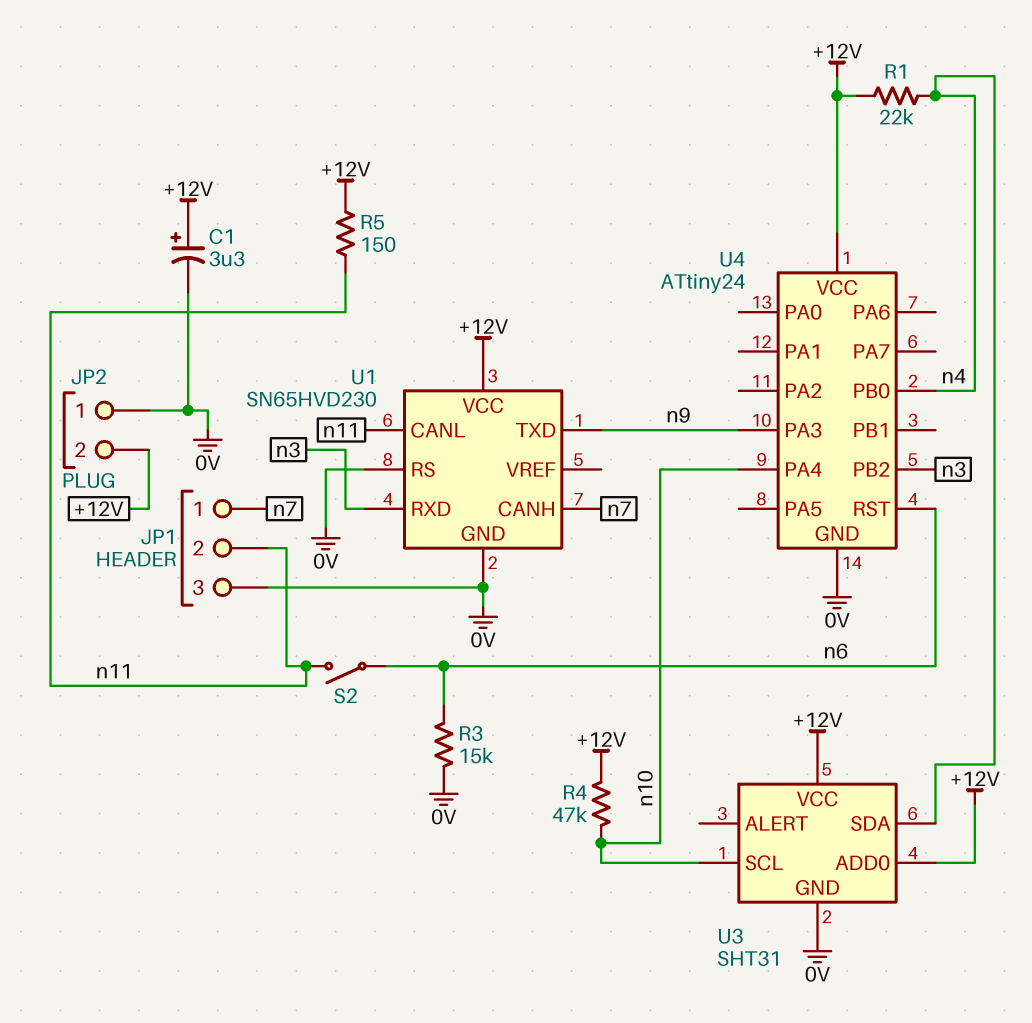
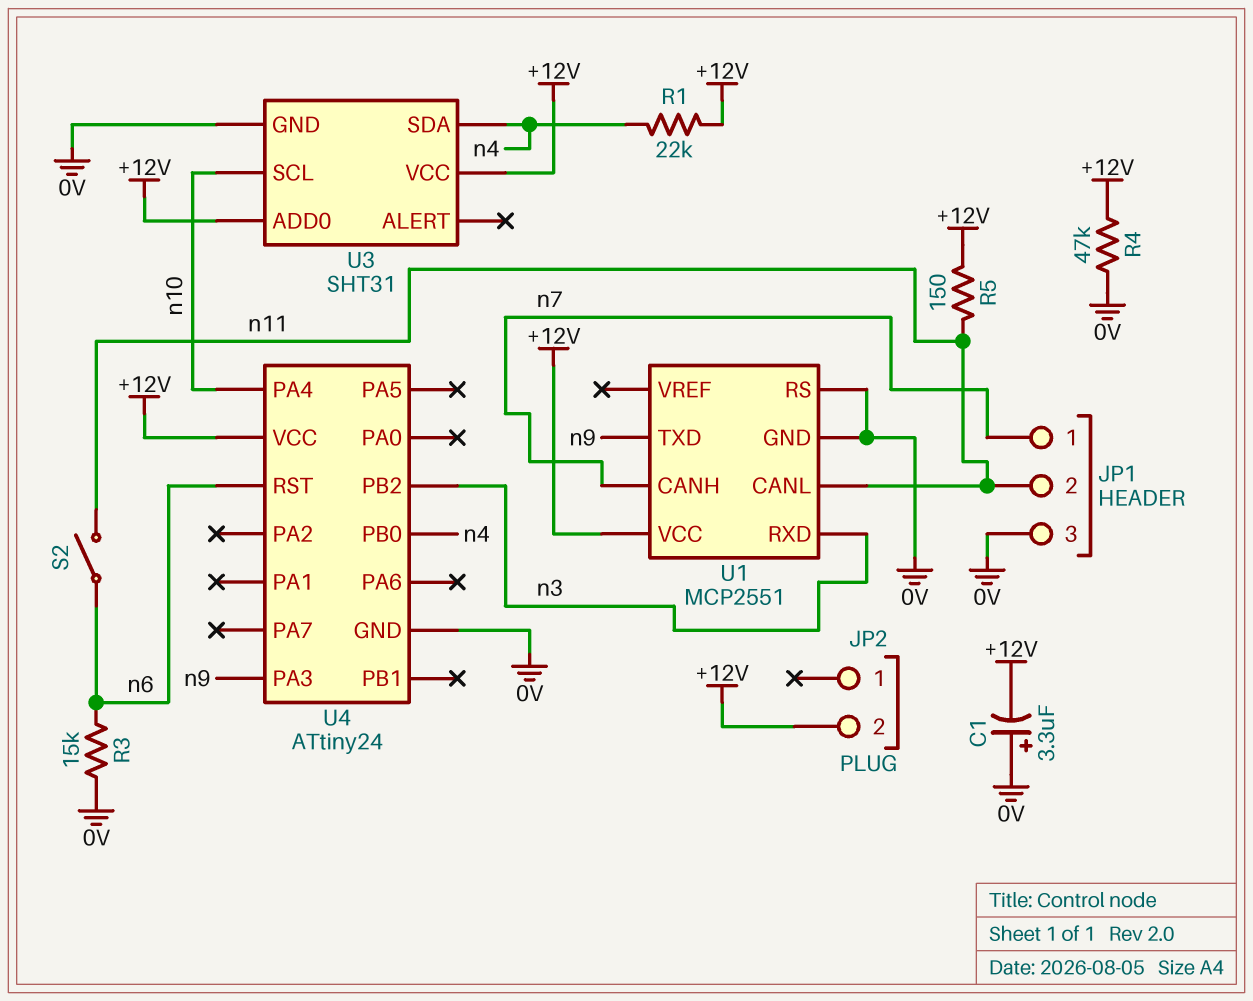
C1: 3.3uF (plus +12V, minus 0V) -> 3.3uF (plus 0V, minus +12V)
JP2 pin 1: 0V -> none
R4: 47k (+12V, n10) -> 47k (+12V, 0V)
U1: SN65HVD230 -> MCP2551

